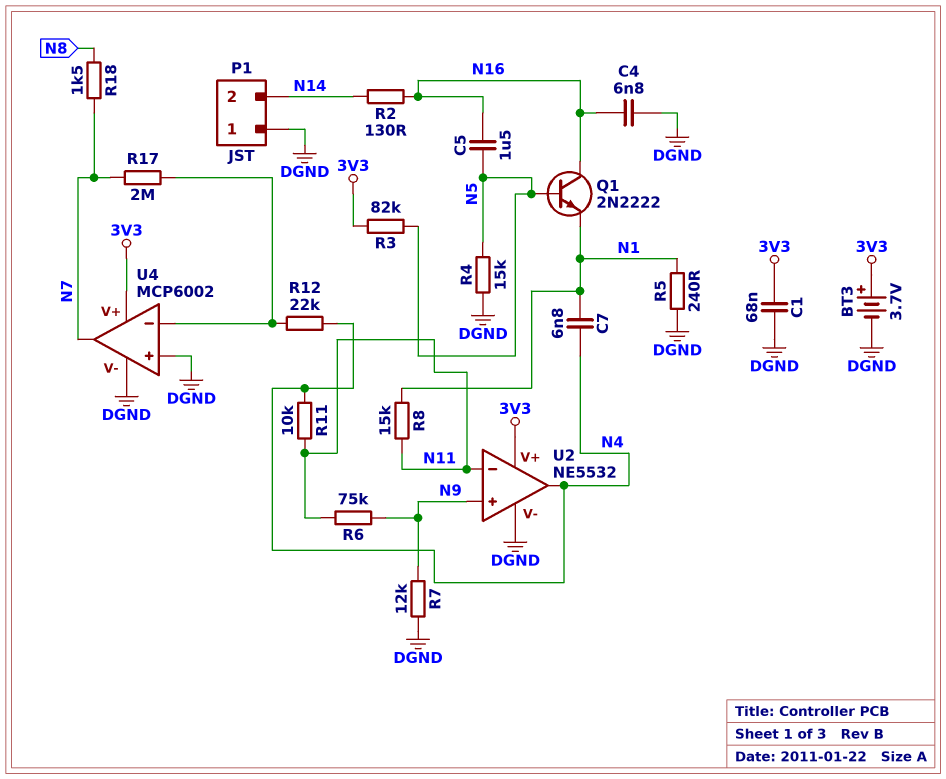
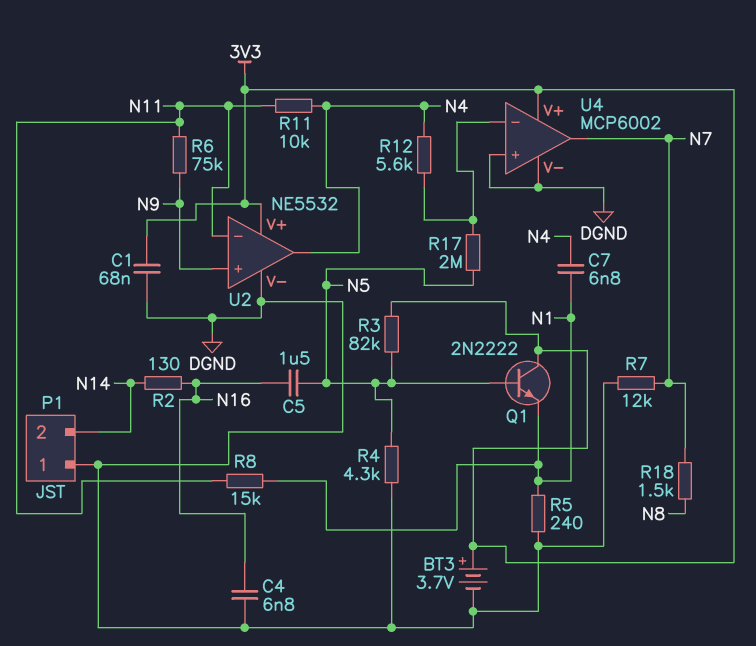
Q1: NPN 2N2222 (B N5, C N16, E N1) -> NPN 2N2222 (B N5, C 3V3, E N1)
R4: 15k (DGND, N5) -> 4.3k (DGND, N5)
R7: 12k (DGND, N9) -> 12k (DGND, N7)
R12: 22k (N4, U4/in-) -> 5.6k (N4, U4/in-)
R17: 2M (N7, U4/in-) -> 2M (N5, U4/in-)

